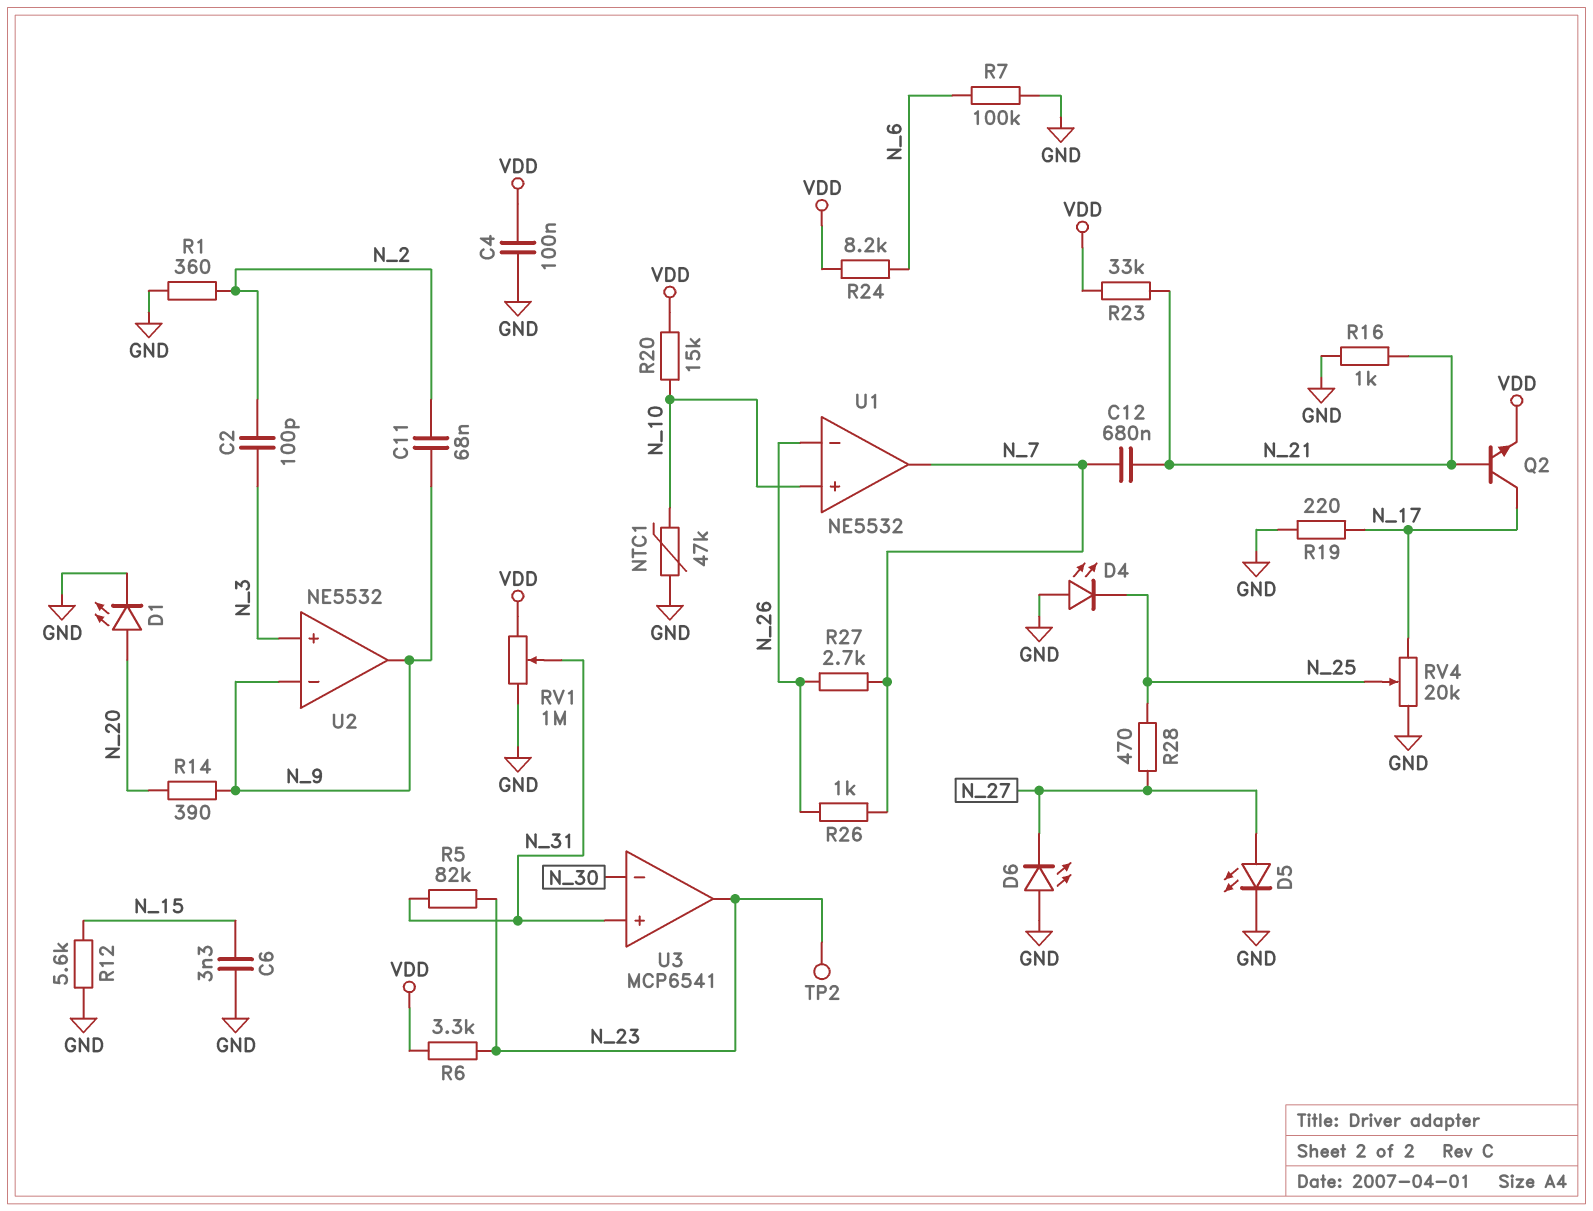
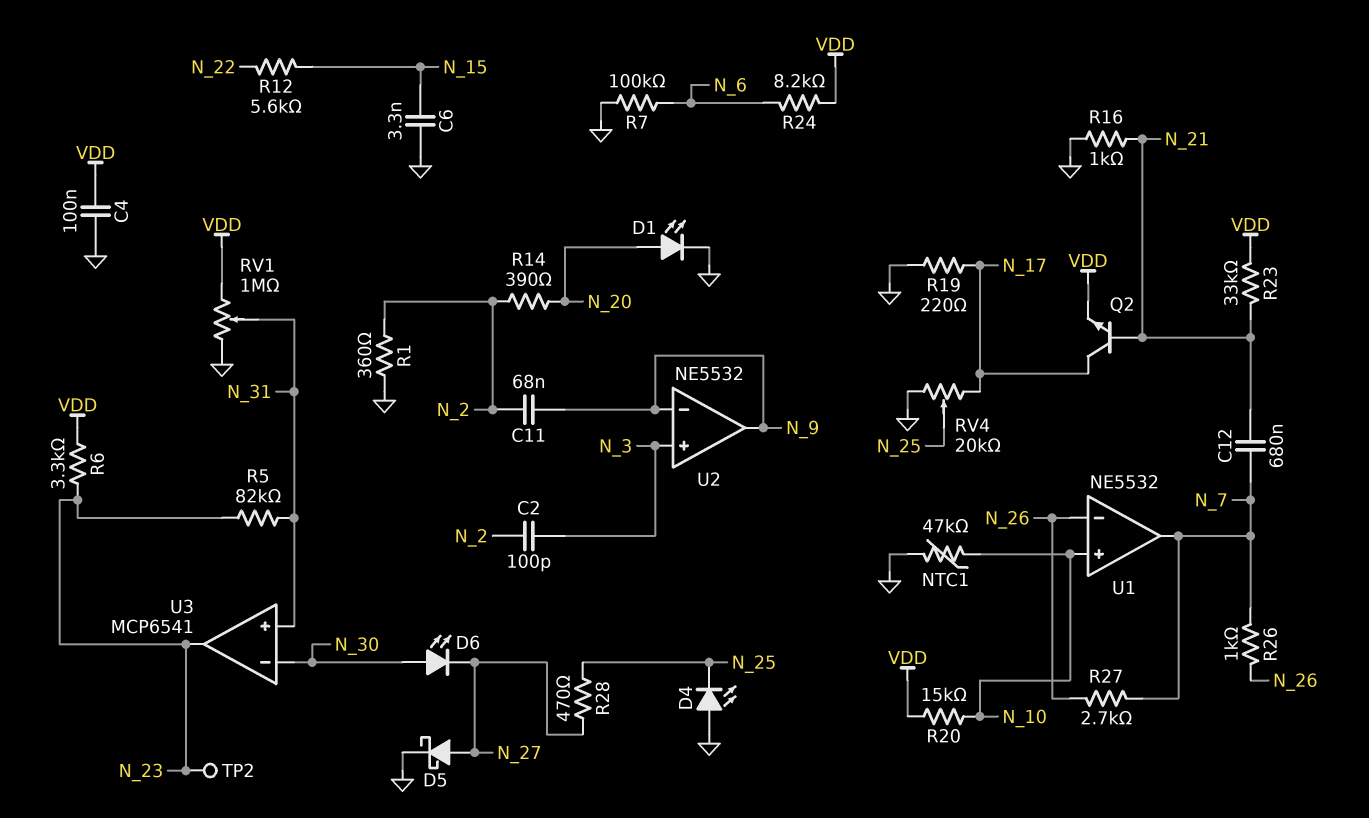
D5: LED (A N_27, K GND) -> schottky (A N_27, K GND)
D6: LED (A GND, K N_27) -> LED (A N_30, K N_27)
R12: 5.6k (GND, N_15) -> 5.6k (N_15, N_22)
R14: 390 (N_9, N_20) -> 390 (N_2, N_20)

